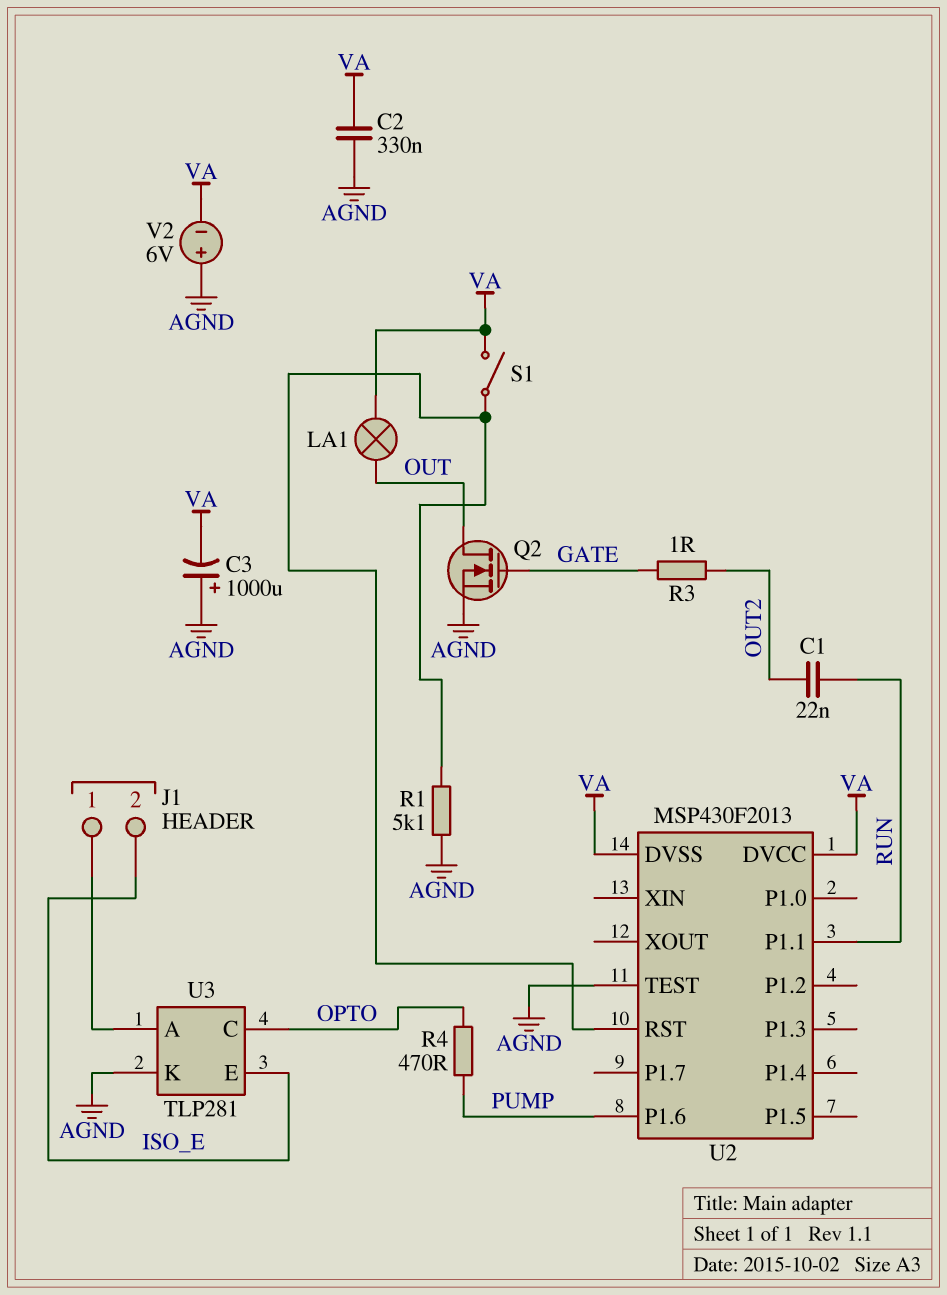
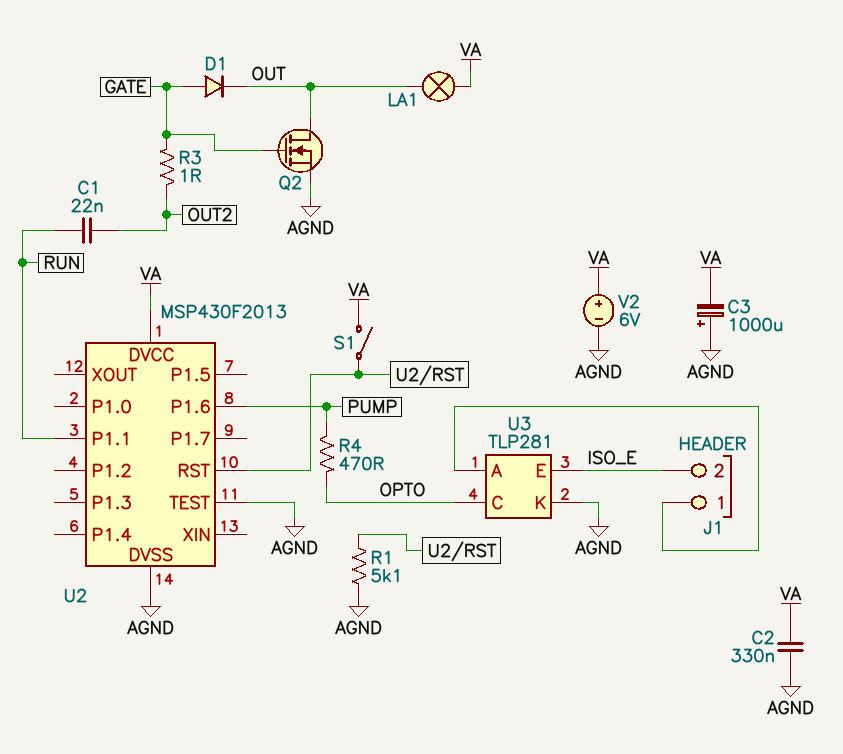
D1: none -> diode (A GATE, K OUT)
U2 pin DVSS: VA -> AGND
V2: 6V (plus AGND, minus VA) -> 6V (plus VA, minus AGND)

